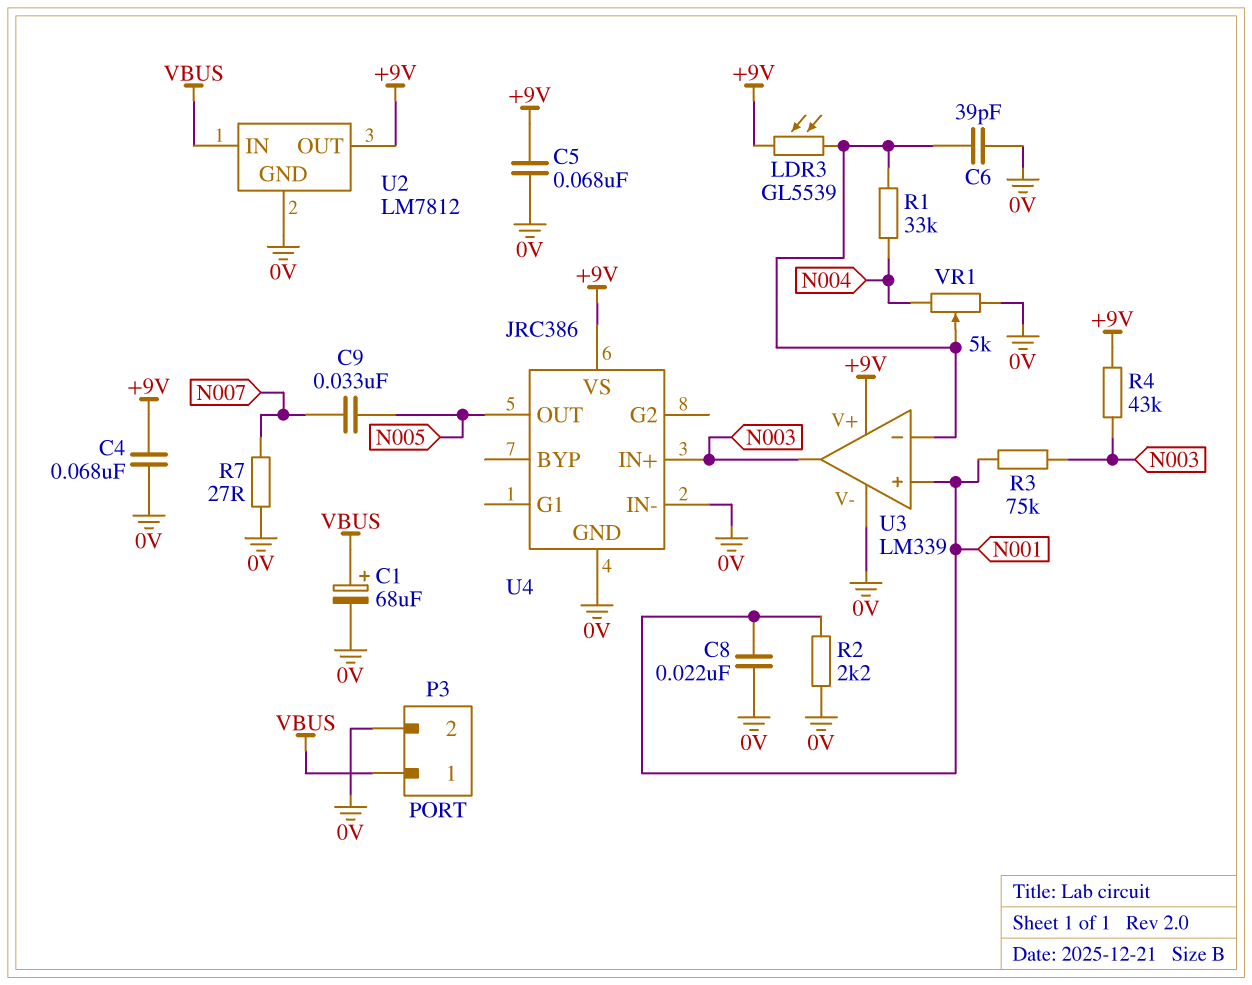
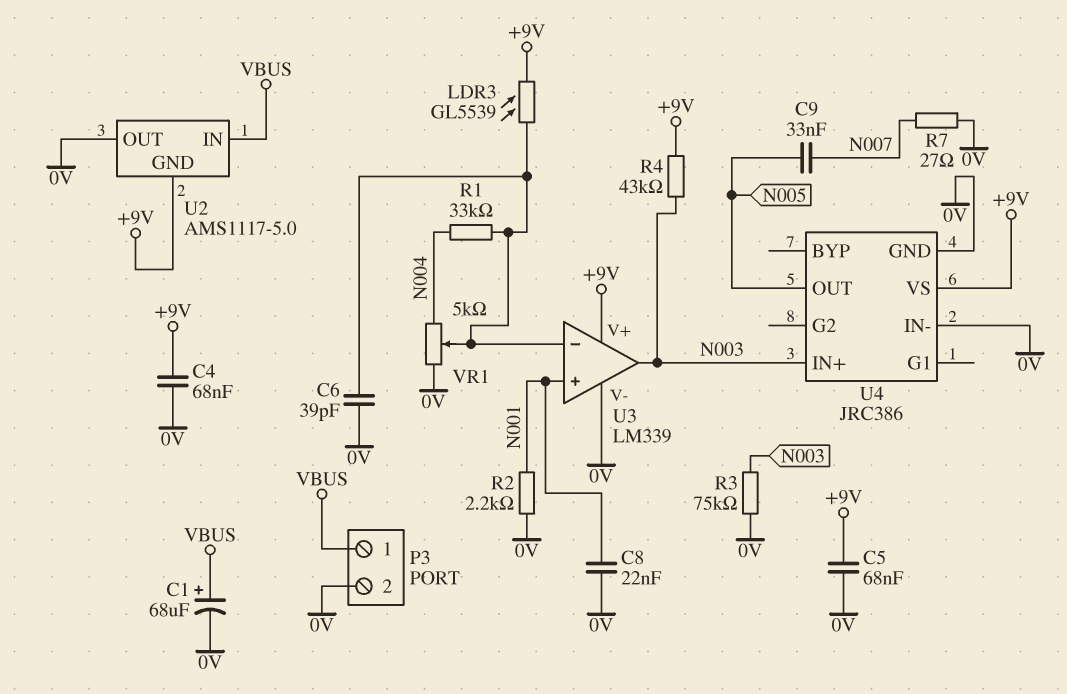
R3: 75k (N001, N003) -> 75k (0V, N003)
U2: LM7812 -> AMS1117-5.0
U2 pin GND: 0V -> +9V
U2 pin OUT: +9V -> 0V

